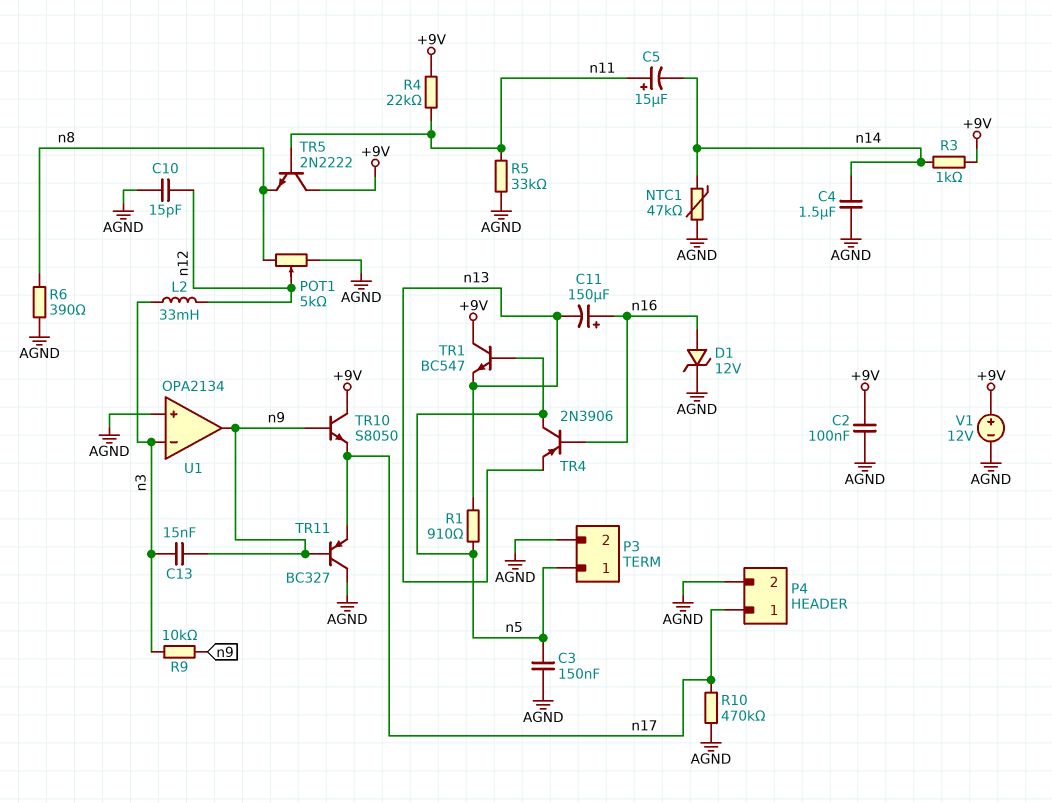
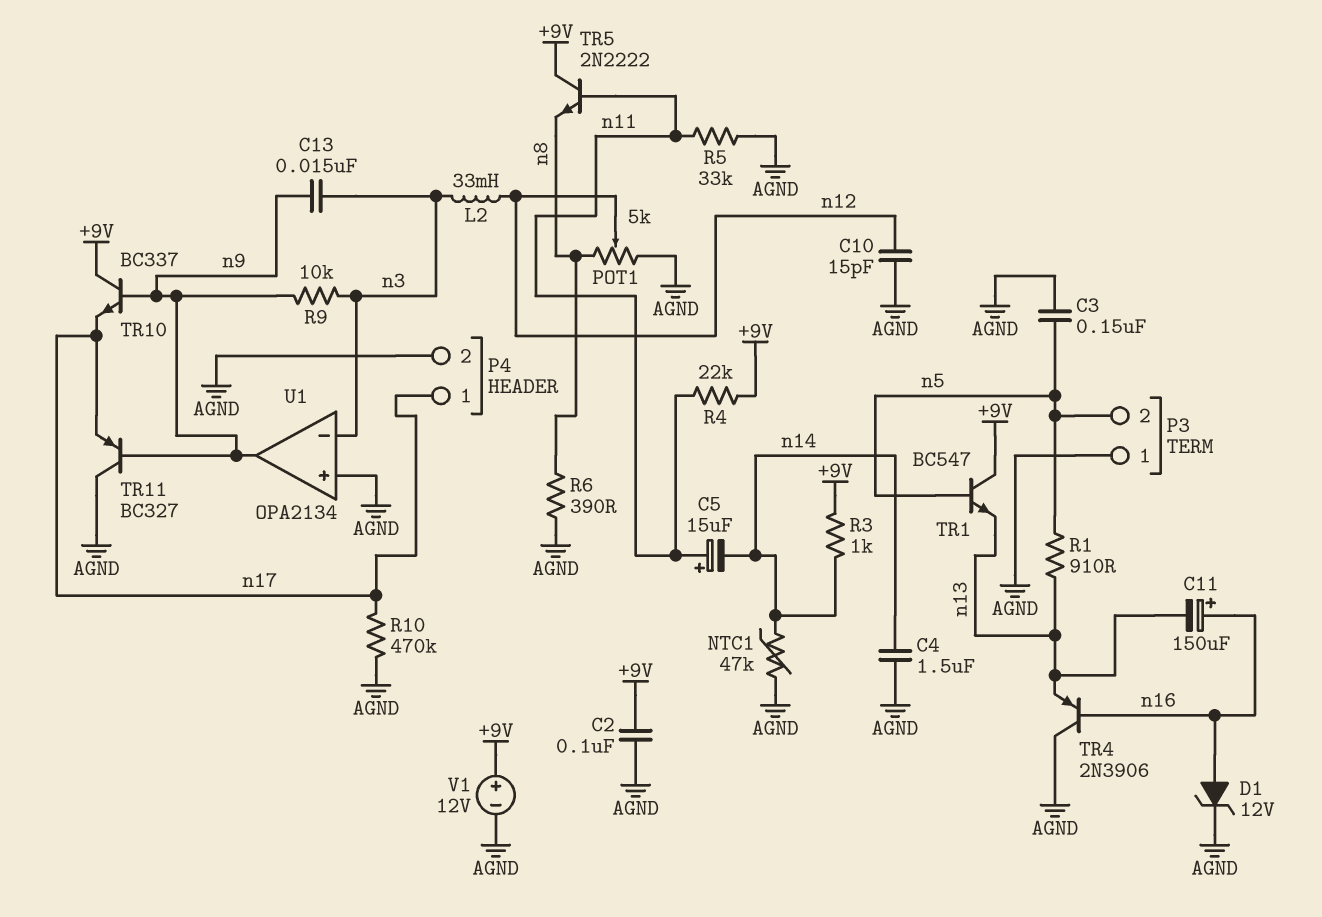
P3 pin 1: n5 -> AGND
P3 pin 2: AGND -> n5
TR4: PNP 2N3906 (B n16, C n5, E n13) -> PNP 2N3906 (B n16, C AGND, E n13)
TR10: NPN S8050 (B n9, C +9V, E n17) -> NPN BC337 (B n9, C +9V, E n17)

